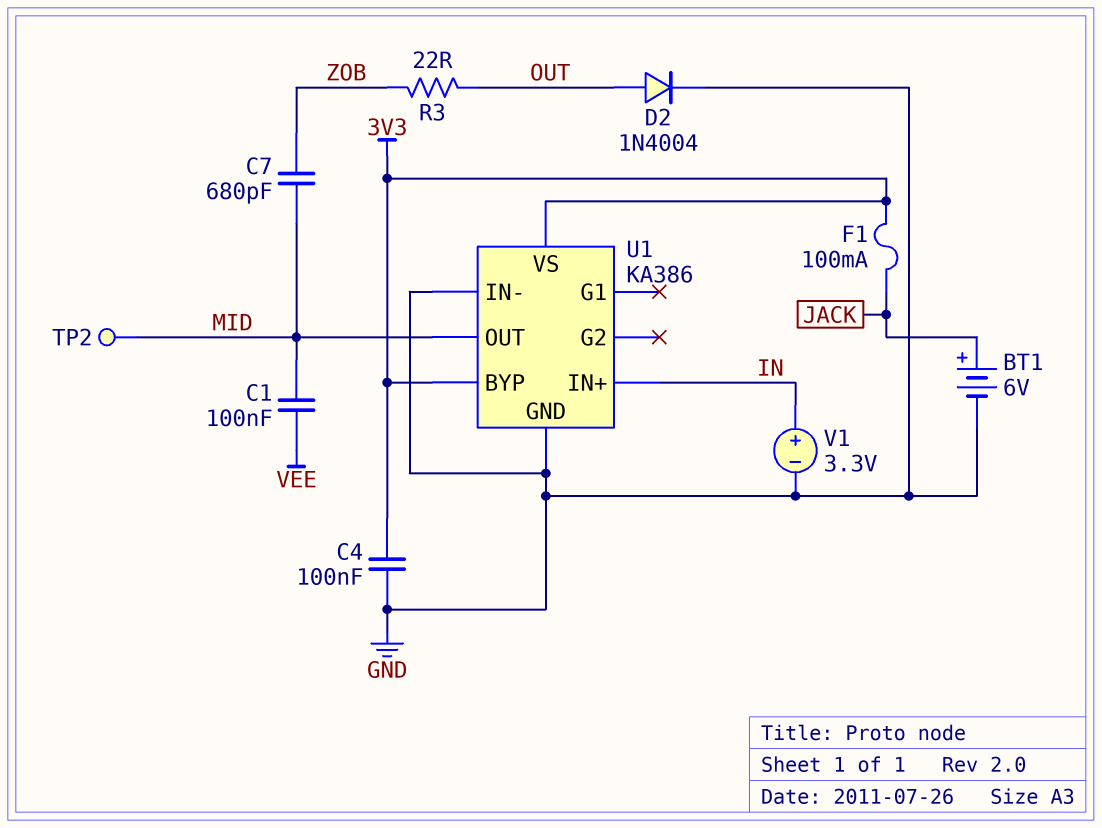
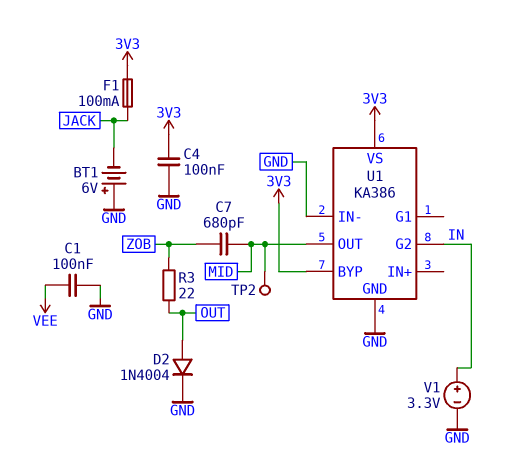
BT1: 6V (plus JACK, minus GND) -> 6V (plus GND, minus JACK)
C1: 100nF (MID, VEE) -> 100nF (GND, VEE)
U1 pin G2: none -> IN
U1 pin IN+: IN -> none

